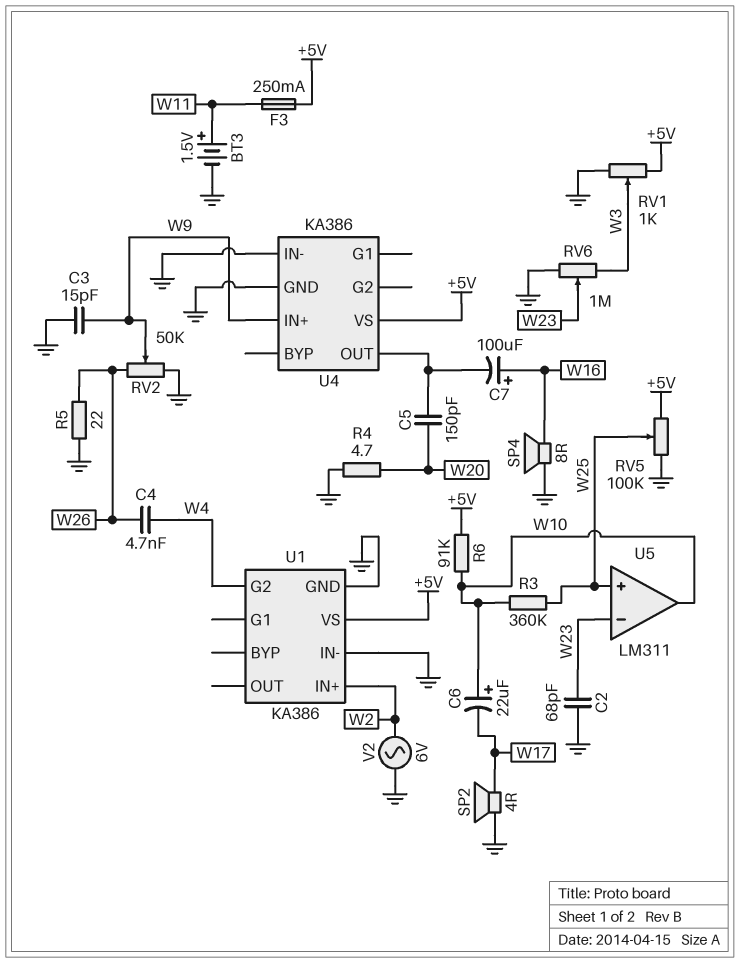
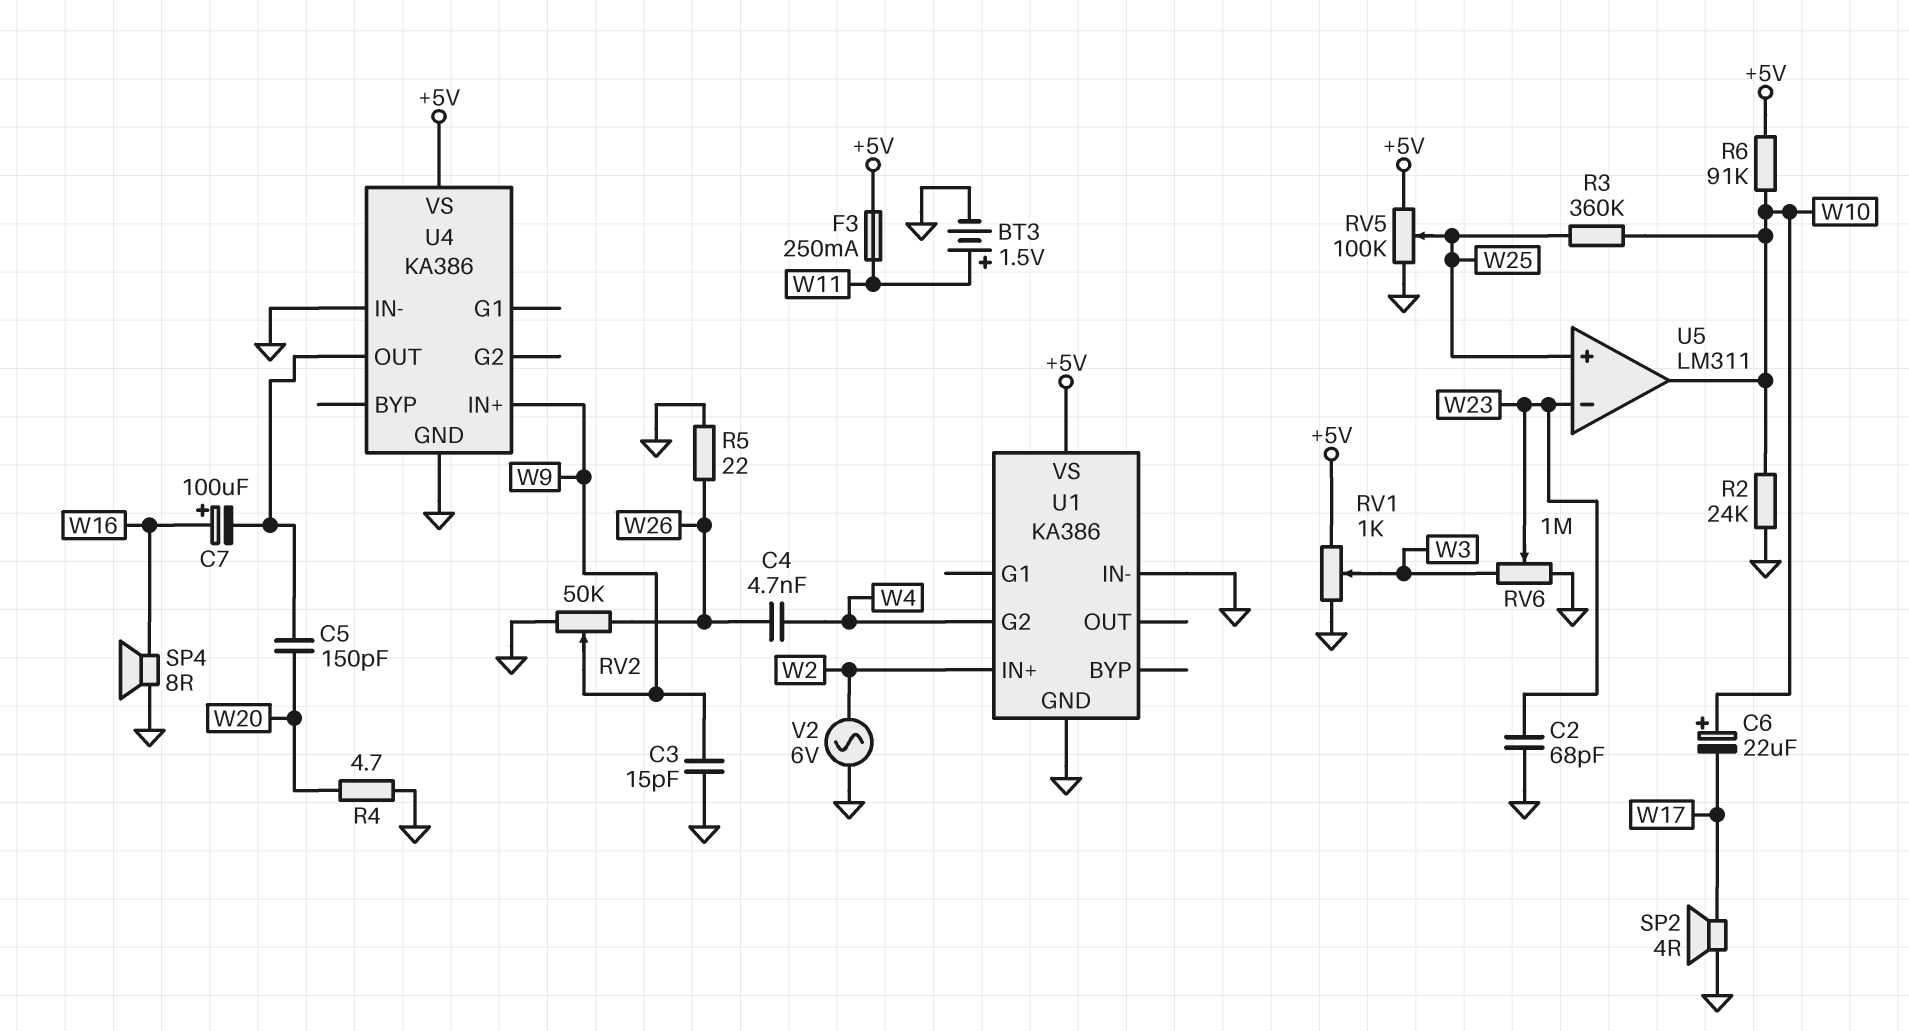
R2: none -> 24k (GND, W10)

